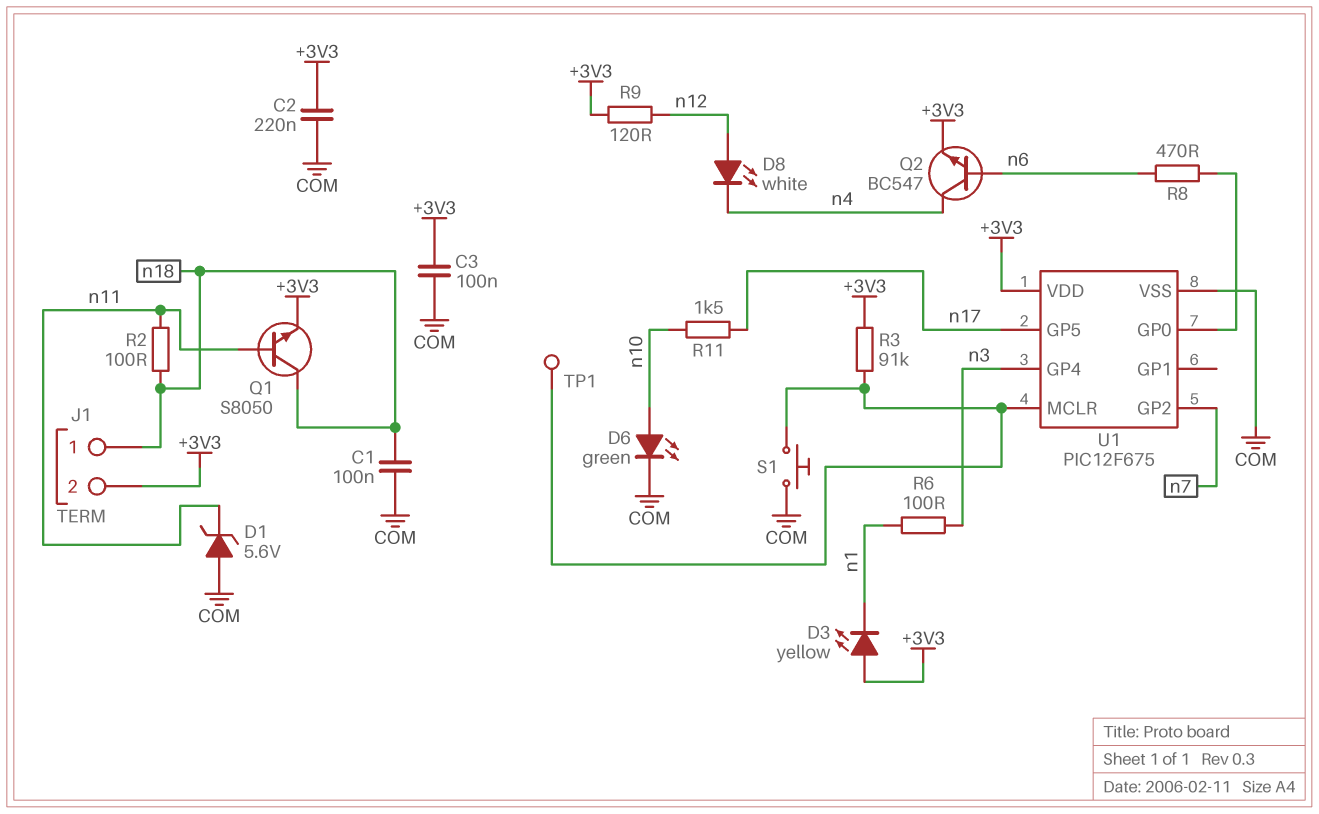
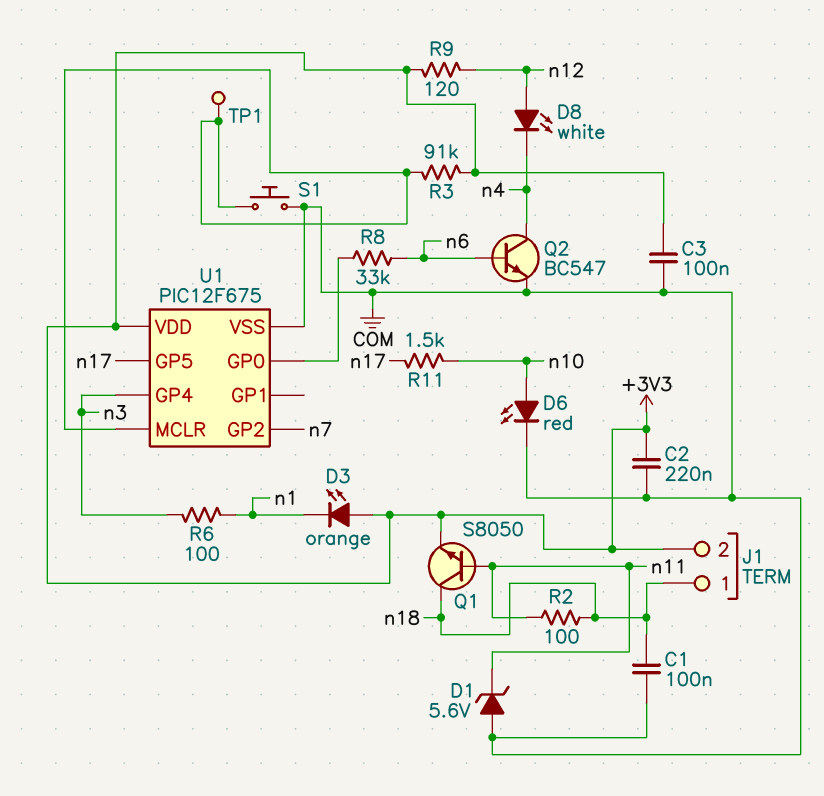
D3: LED yellow (A +3V3, K n1) -> LED orange (A +3V3, K n1)
D6: LED green (A n10, K COM) -> LED red (A n10, K COM)
Q2: NPN BC547 (B n6, C n4, E +3V3) -> NPN BC547 (B n6, C n4, E COM)
R8: 470 (U1/GP0, n6) -> 33k (U1/GP0, n6)

